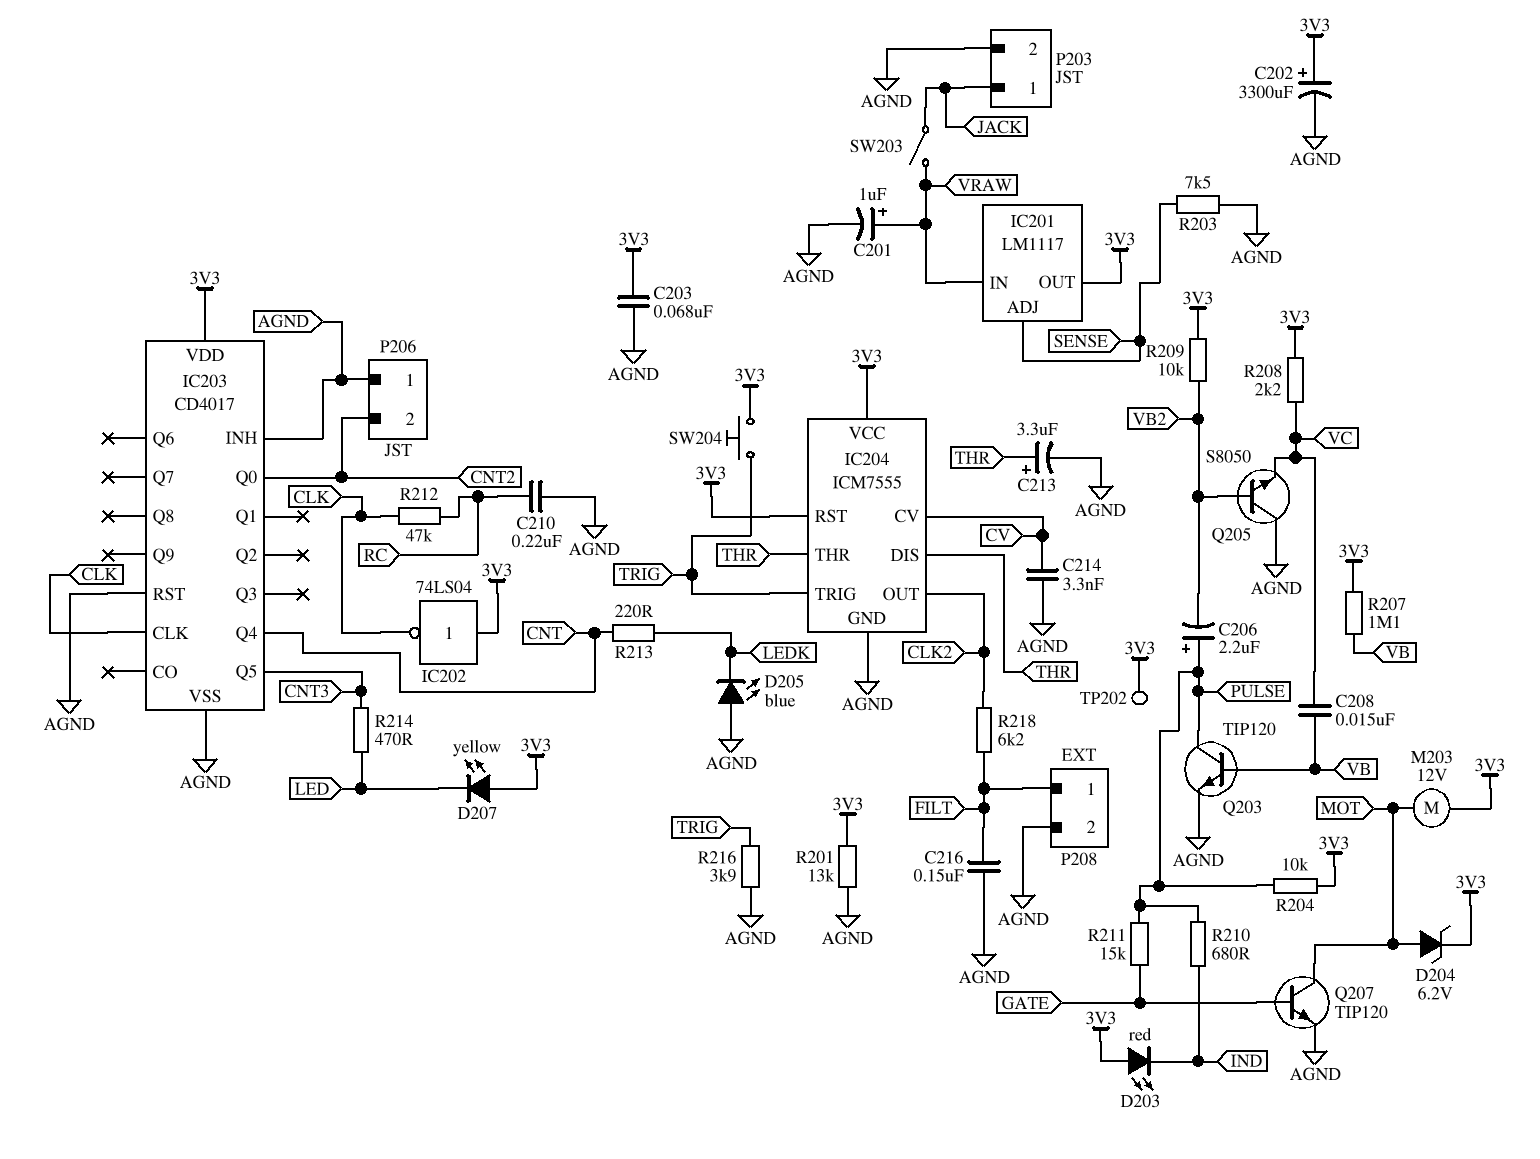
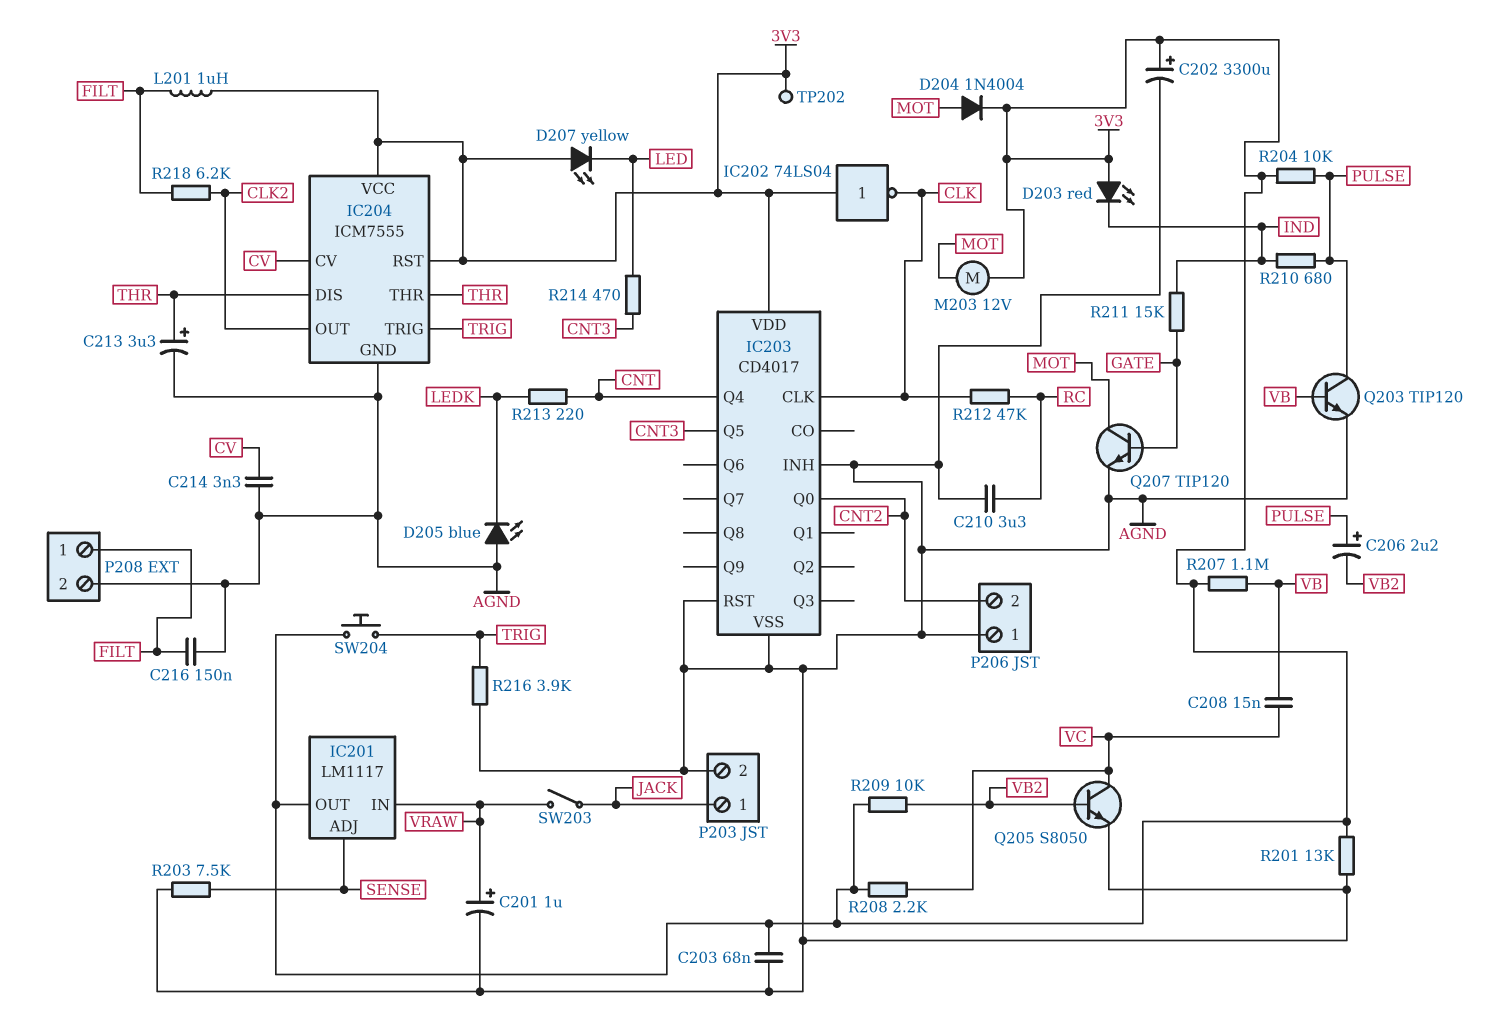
C210: 220nF (AGND, RC) -> 3.3uF (AGND, RC)
D204: zener 6.2V (A MOT, K 3V3) -> diode 1N4004 (A MOT, K 3V3)
L201: none -> 1uH (3V3, FILT)
Q205: NPN S8050 (B VB2, C AGND, E VC) -> NPN S8050 (B VB2, C VC, E AGND)
R211: 15k (GATE, PULSE) -> 15k (GATE, IND)

